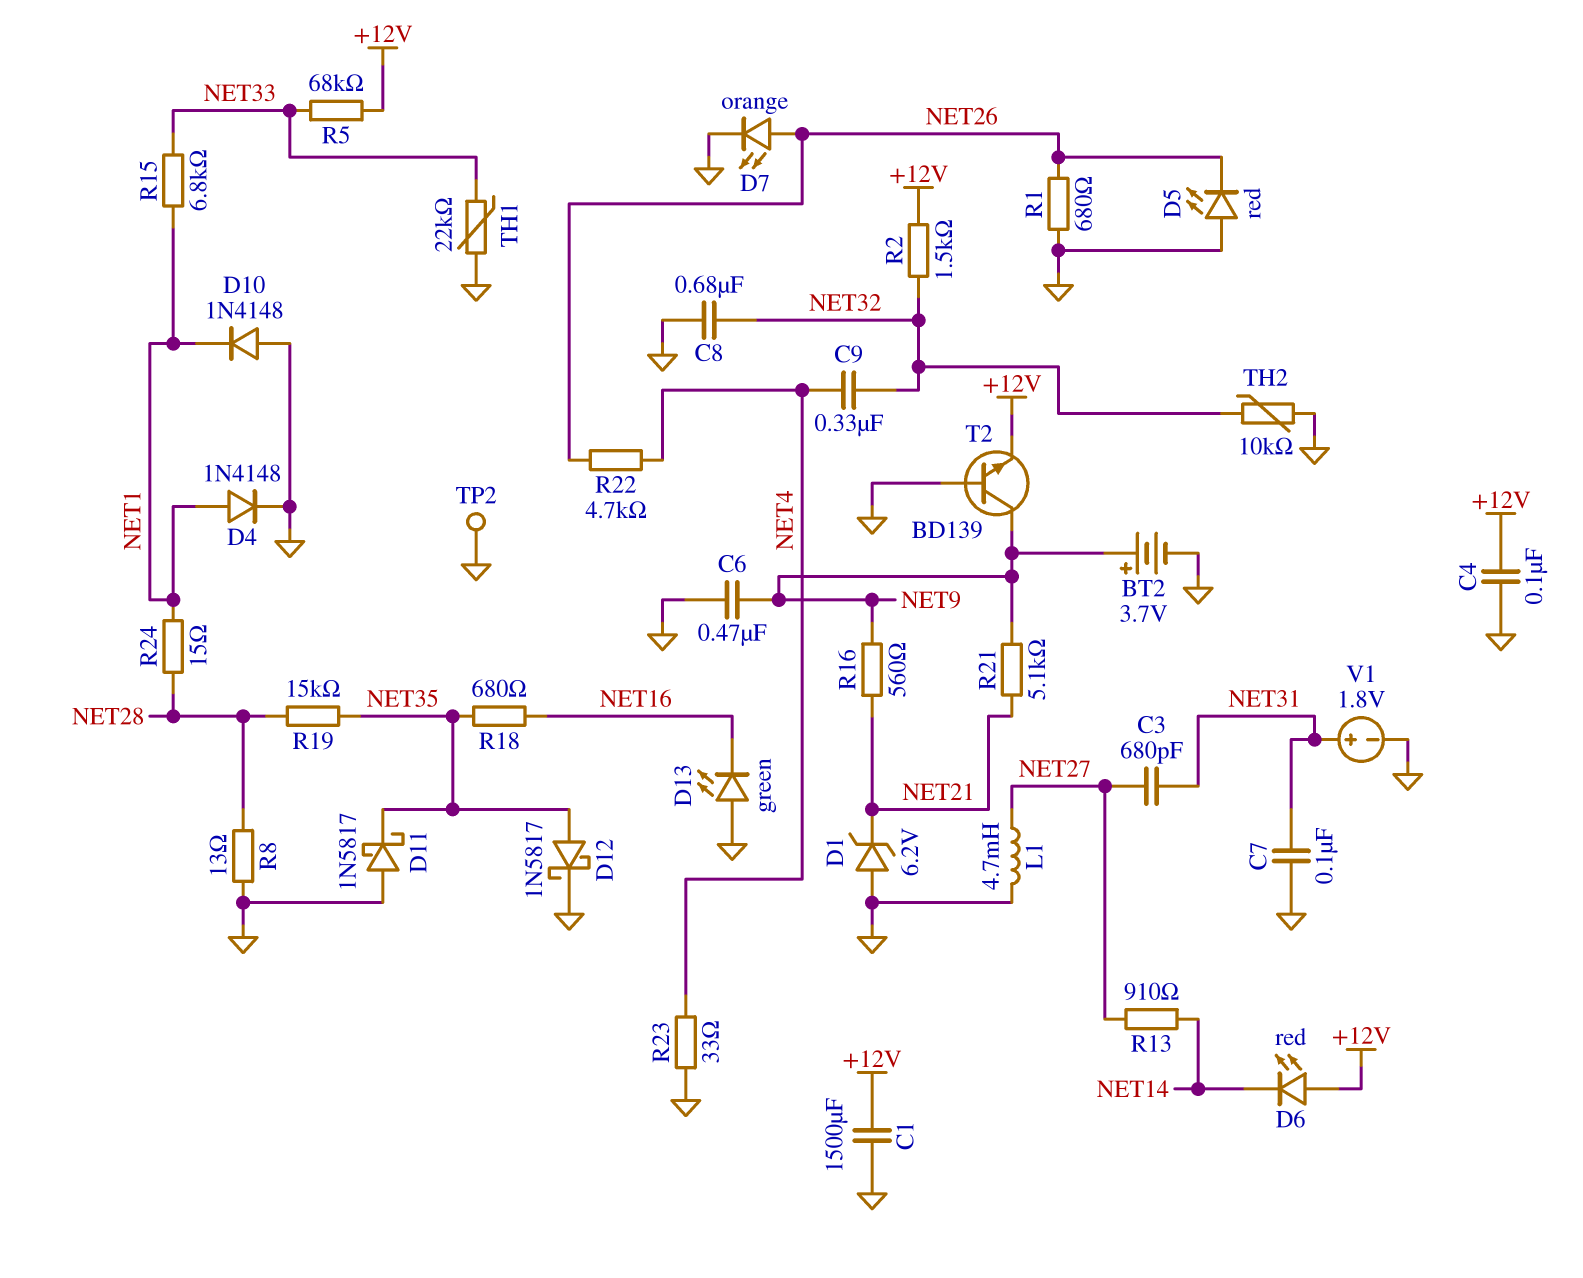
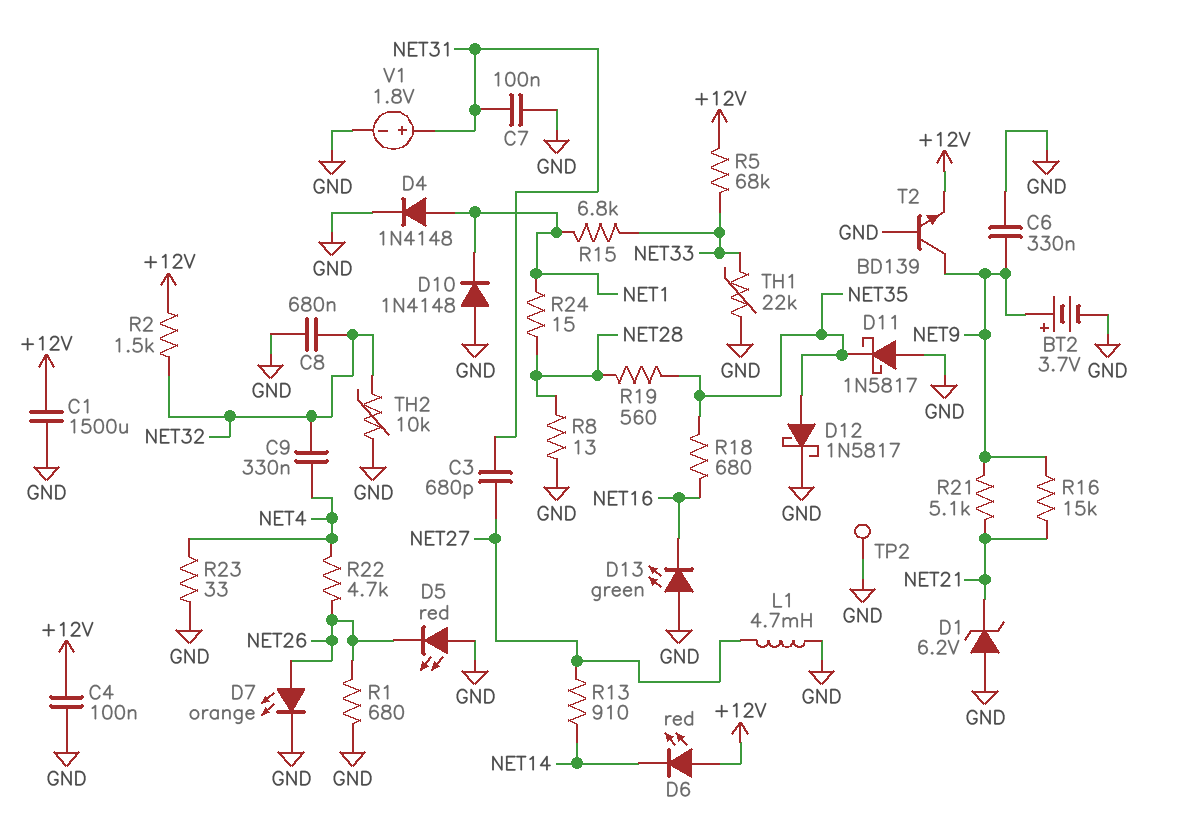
C6: 470nF (GND, NET9) -> 330nF (GND, NET9)
R16: 560 (NET9, NET21) -> 15k (NET9, NET21)
R19: 15k (NET28, NET35) -> 560 (NET28, NET35)

